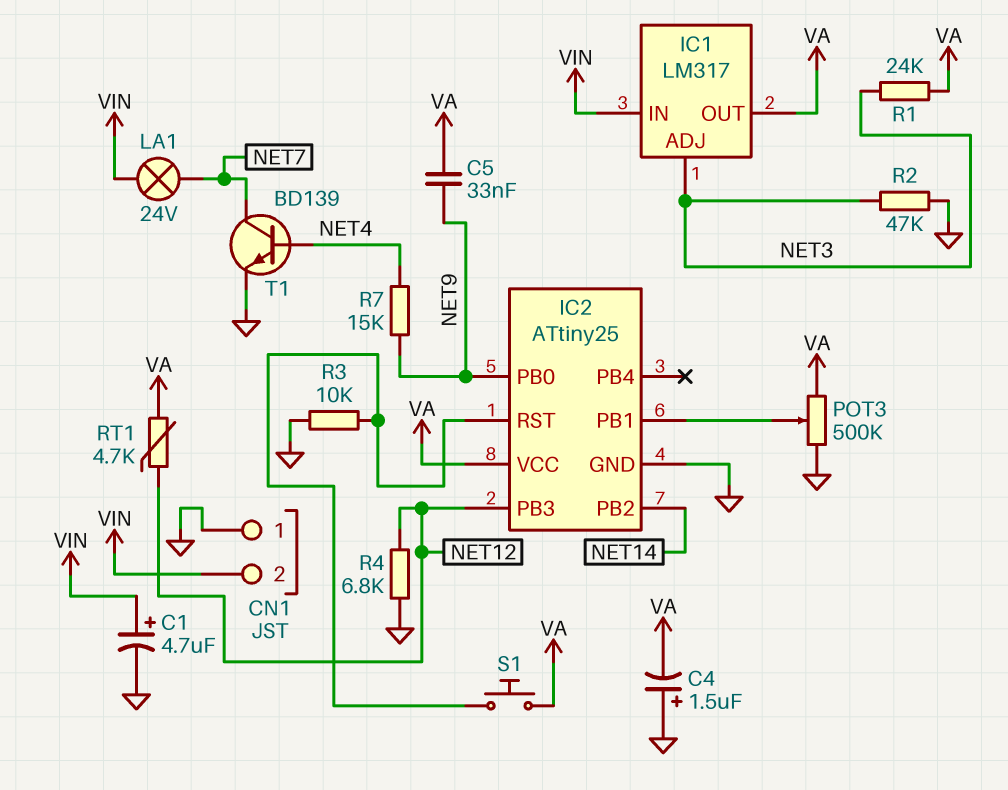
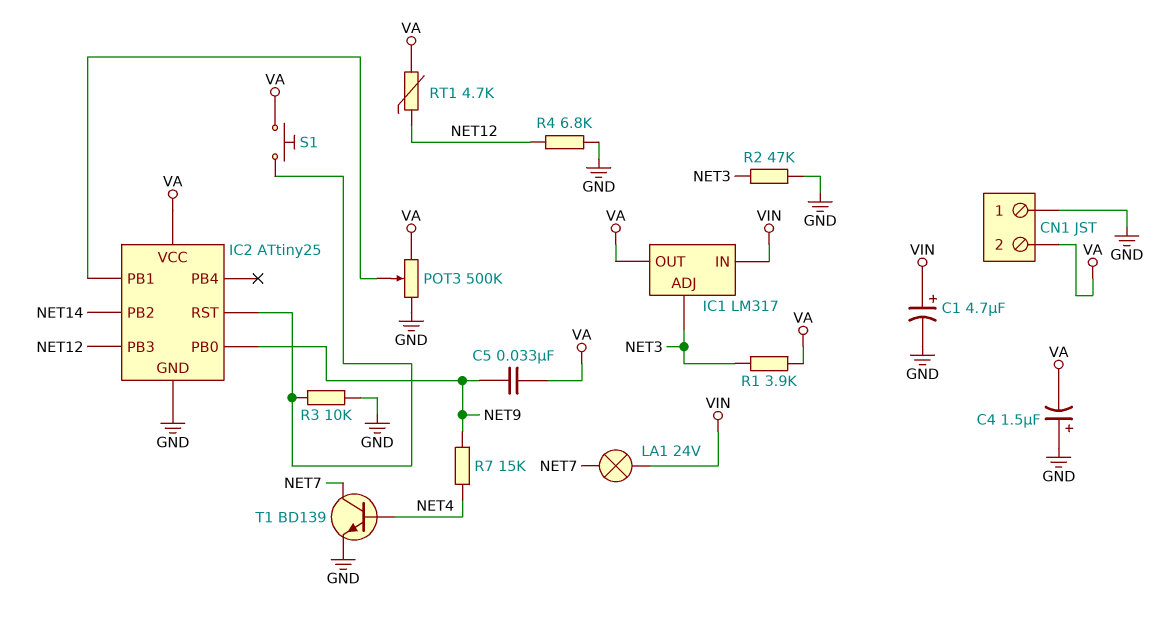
CN1 pin 2: VIN -> VA
R1: 24k (NET3, VA) -> 3.9k (NET3, VA)

